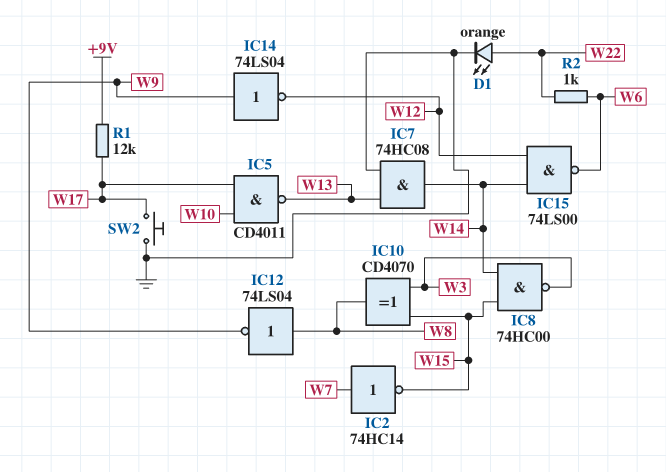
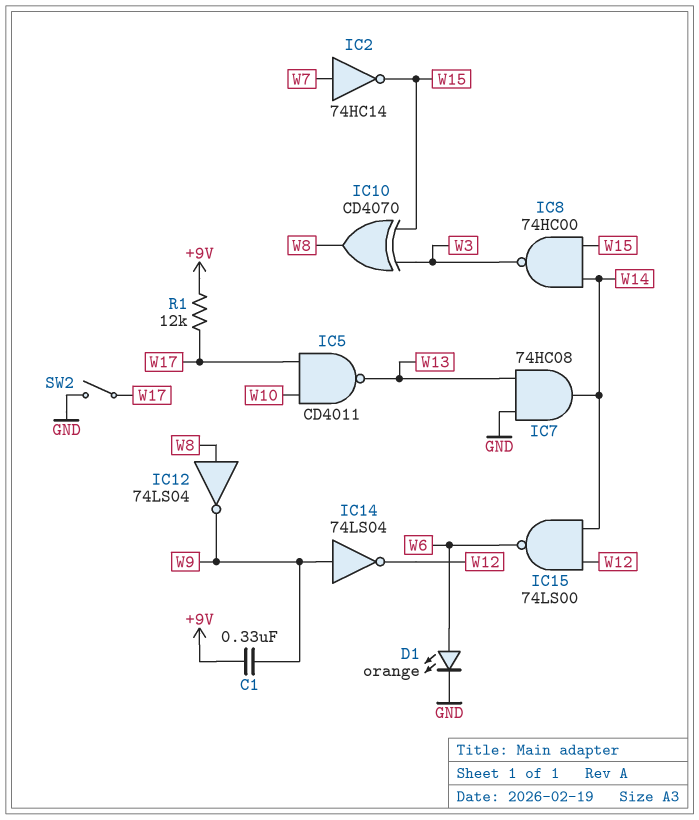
C1: none -> 330nF (+9V, W9)
D1: LED orange (A W22, K GND) -> LED orange (A W6, K GND)
R2: 1k (W6, W22) -> none
SW2: button (GND, W17) -> switch (GND, W17)

